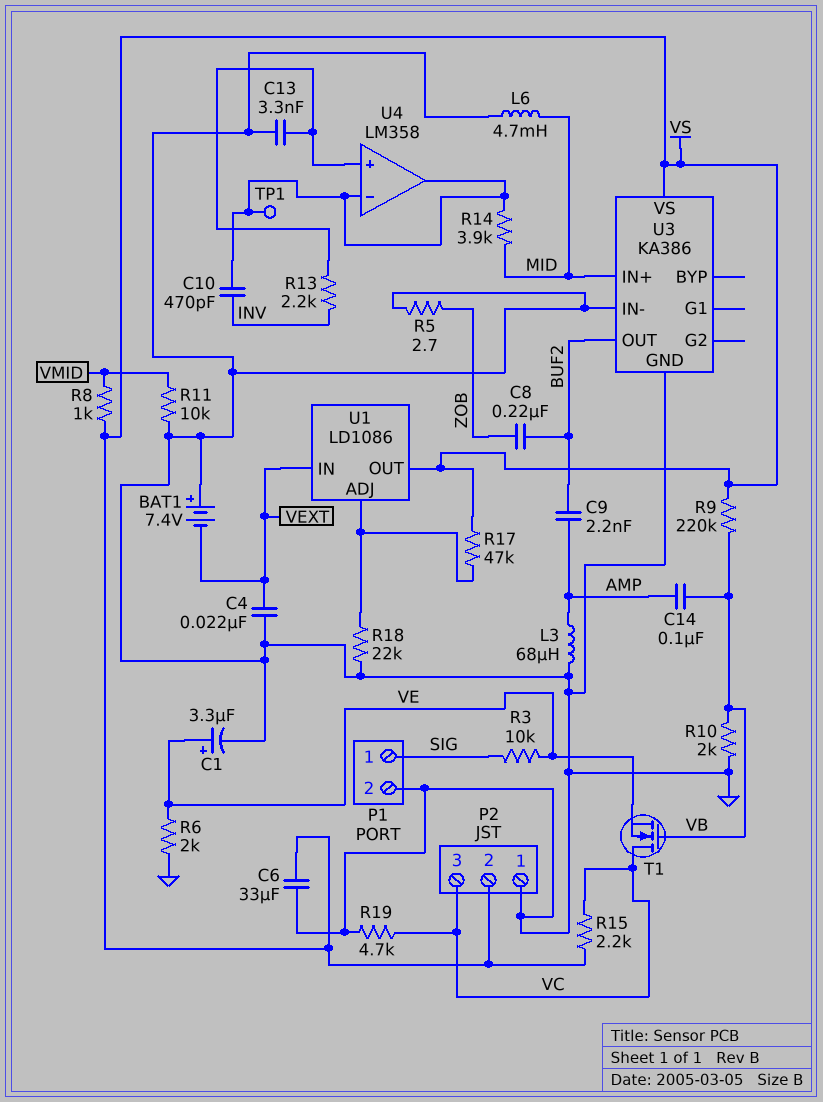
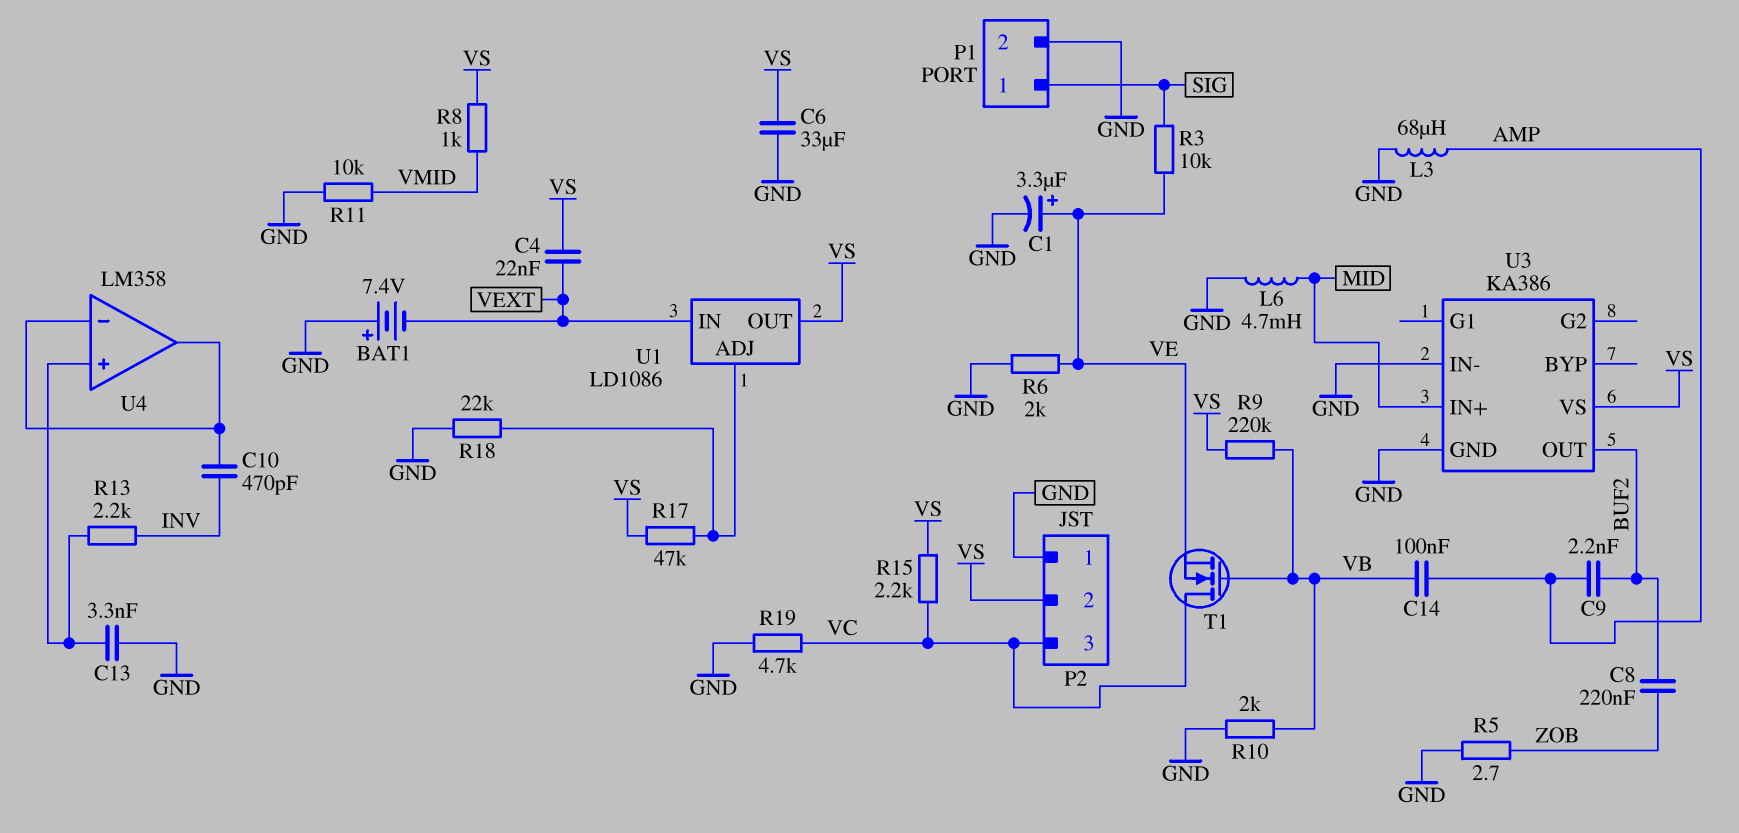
C4: 22nF (GND, VEXT) -> 22nF (VEXT, VS)
R14: 3.9k (MID, U4/in-) -> none
TP1: test point (U4/in-) -> none

